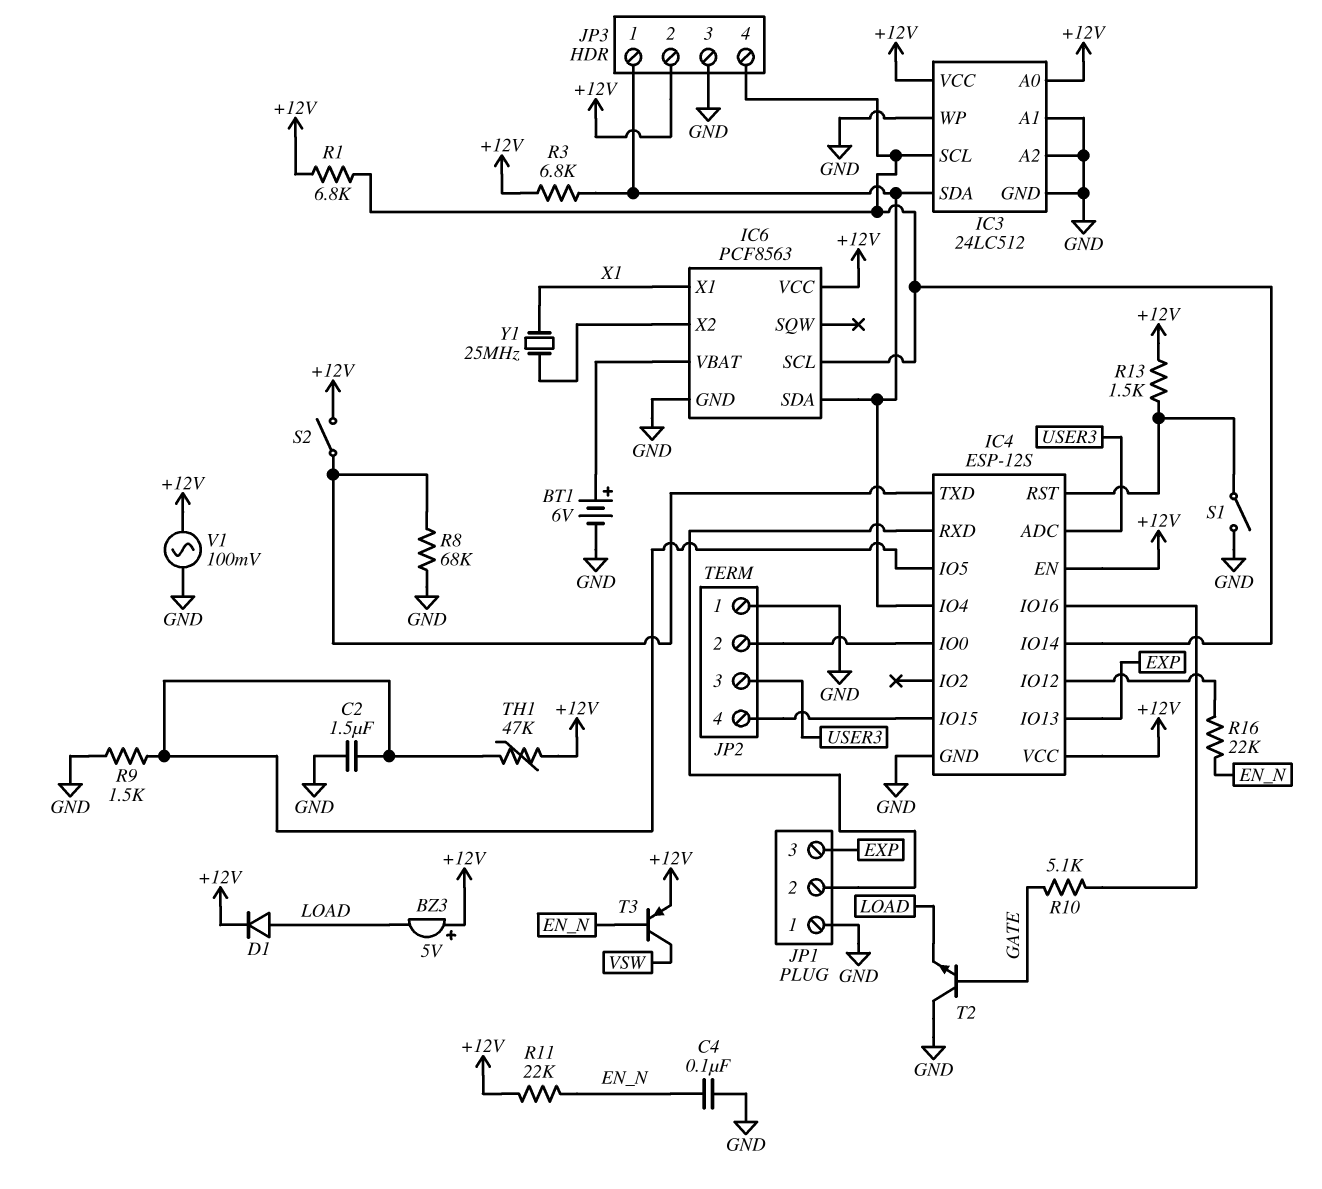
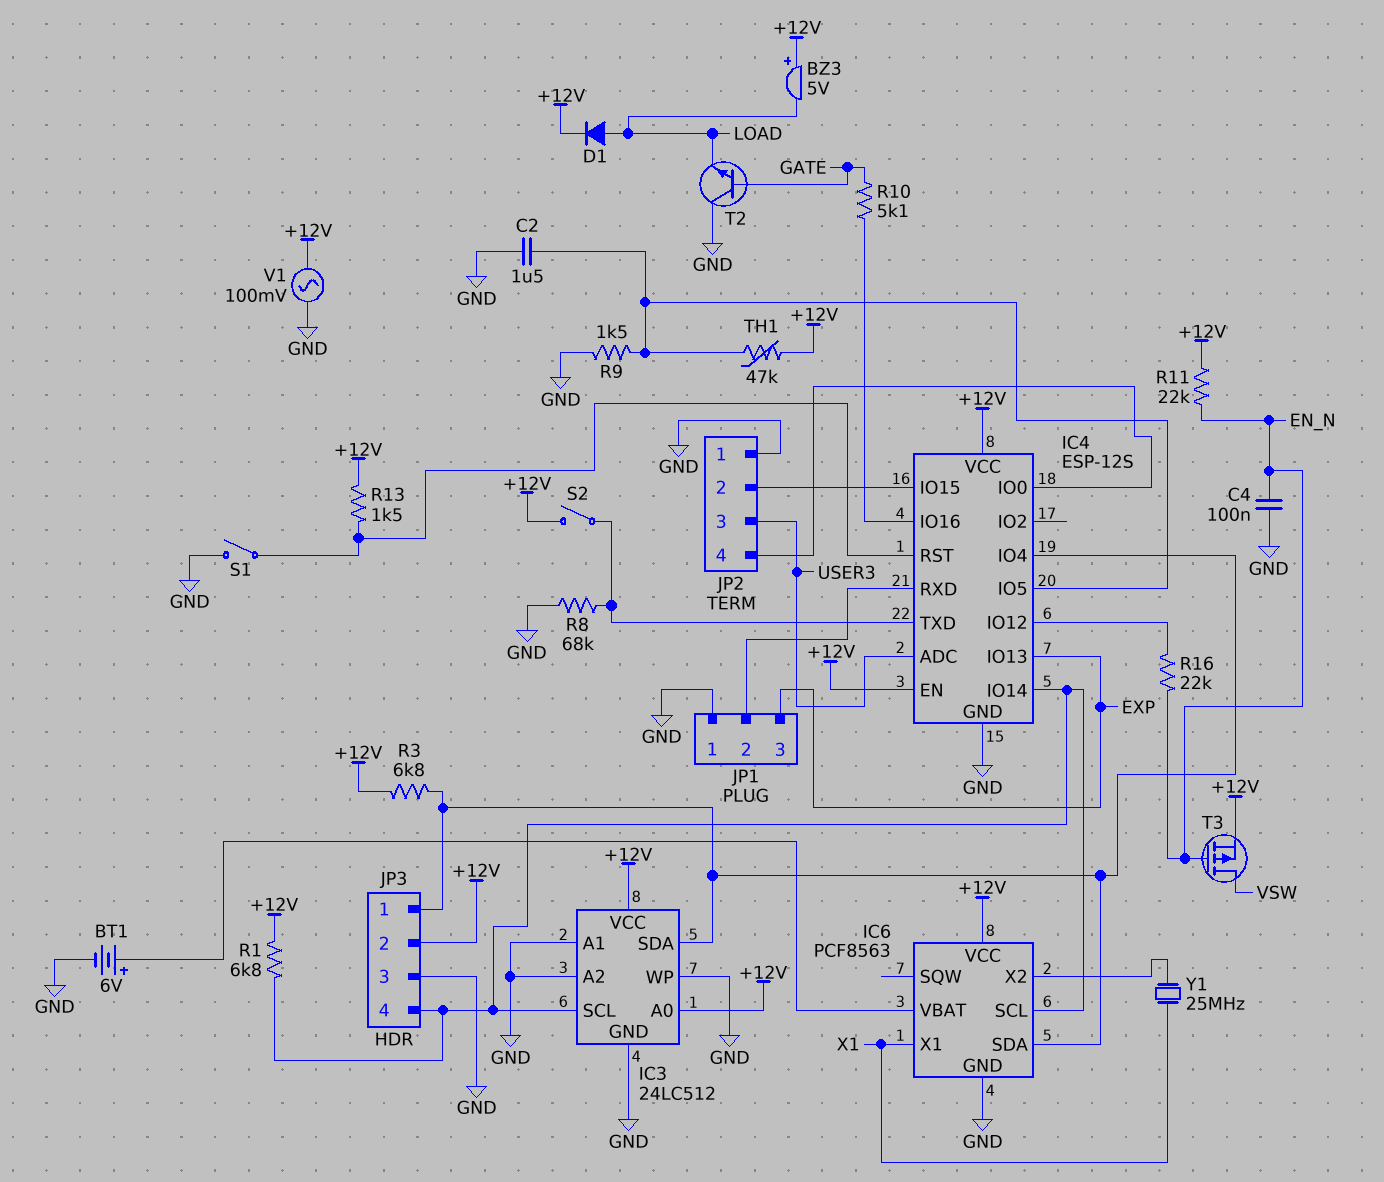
JP2 pin 2: IC4/IO0 -> IC4/IO15
JP2 pin 4: IC4/IO15 -> IC4/IO0
T3: PNP (B EN_N, C VSW, E +12V) -> PMOS (G EN_N, D VSW, S +12V)

